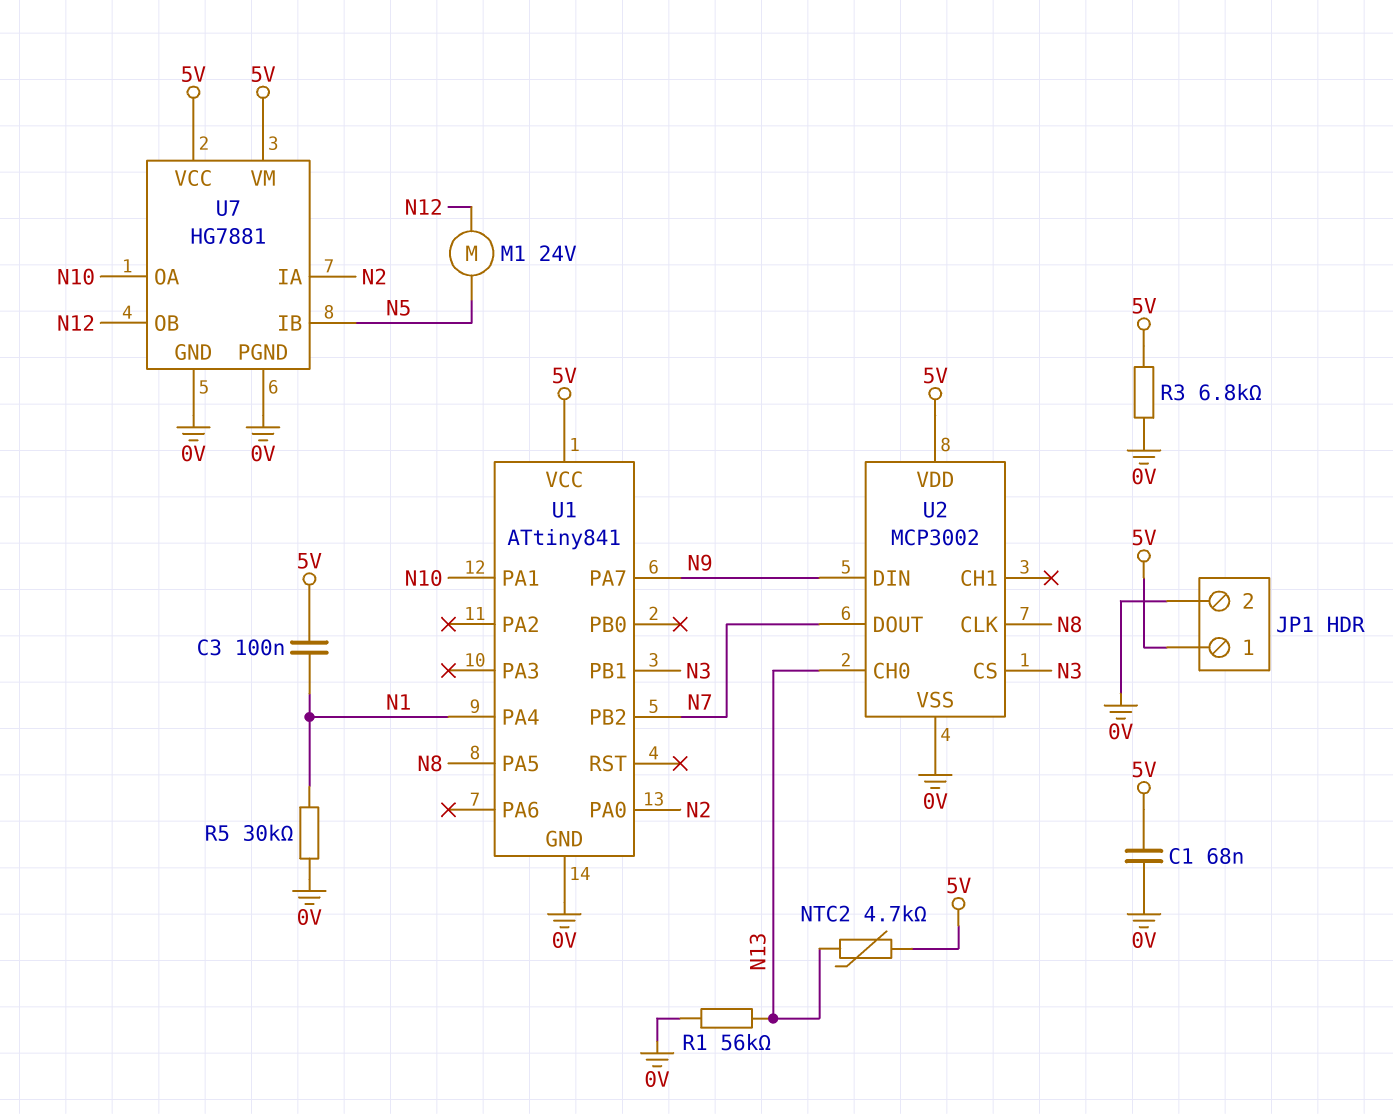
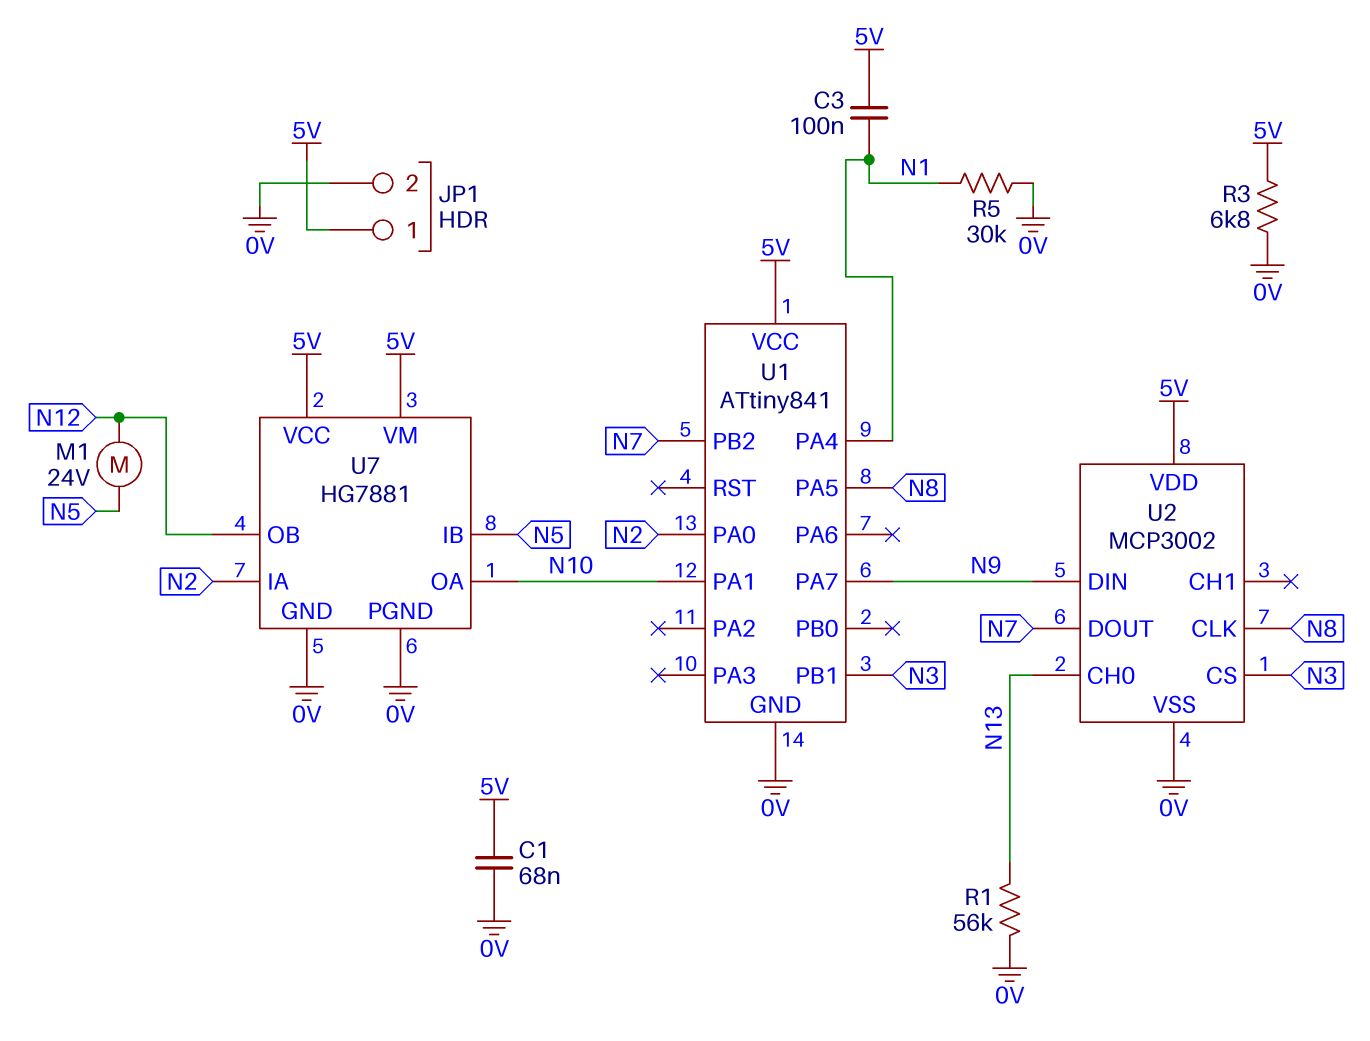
NTC2: 4.7k (5V, N13) -> none

